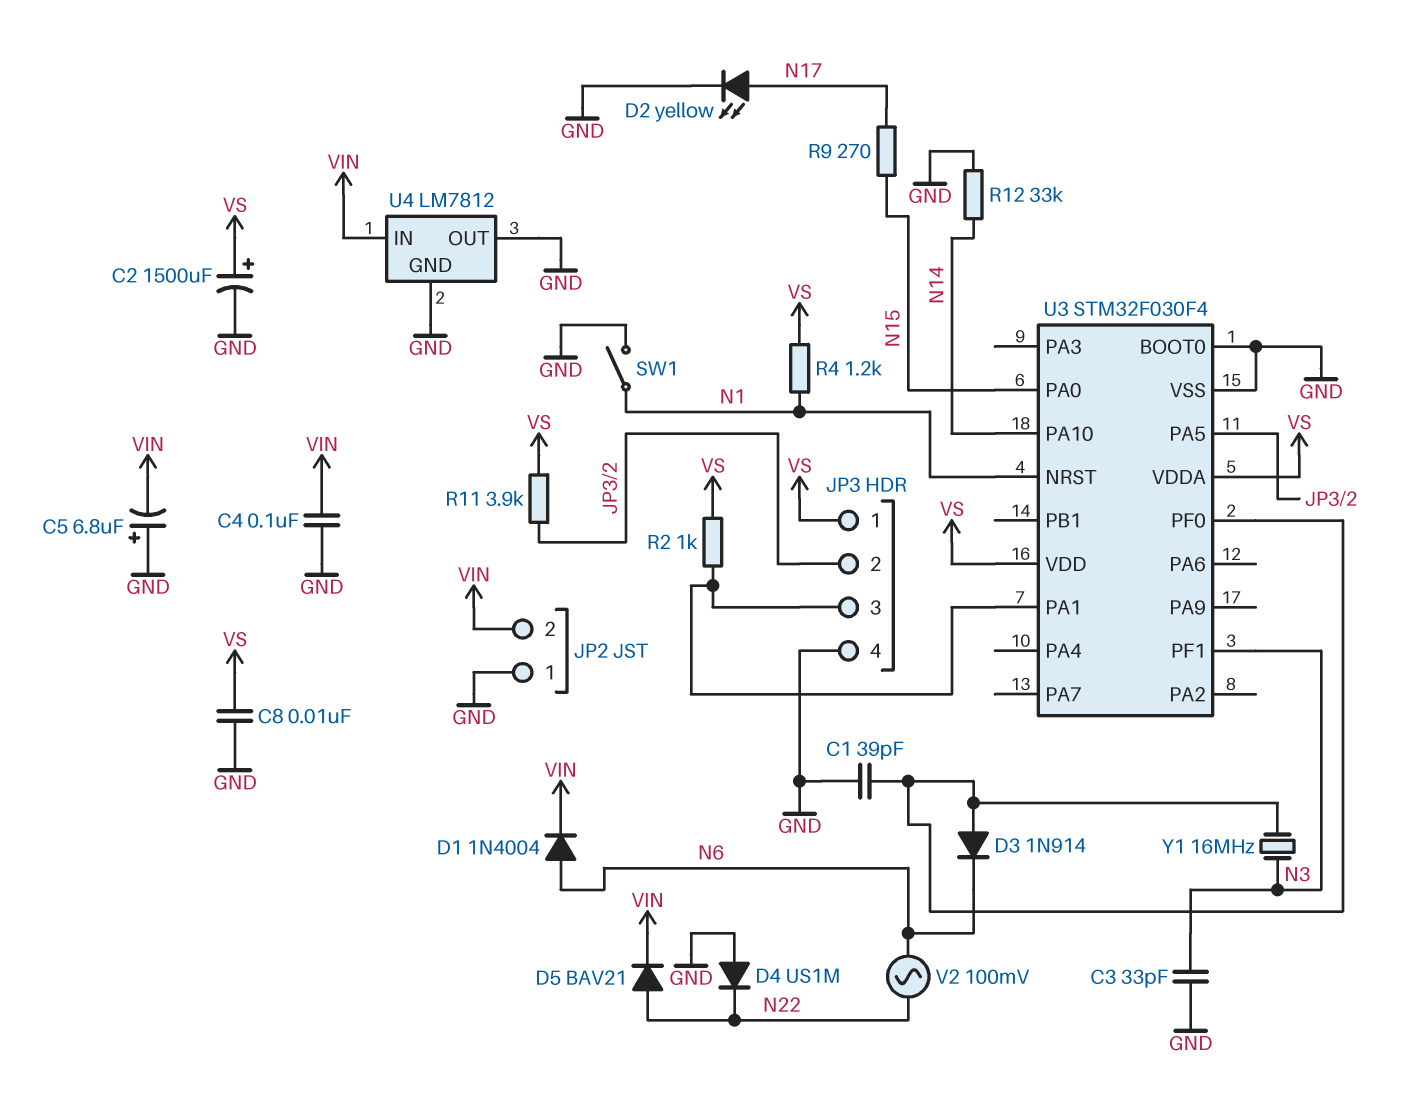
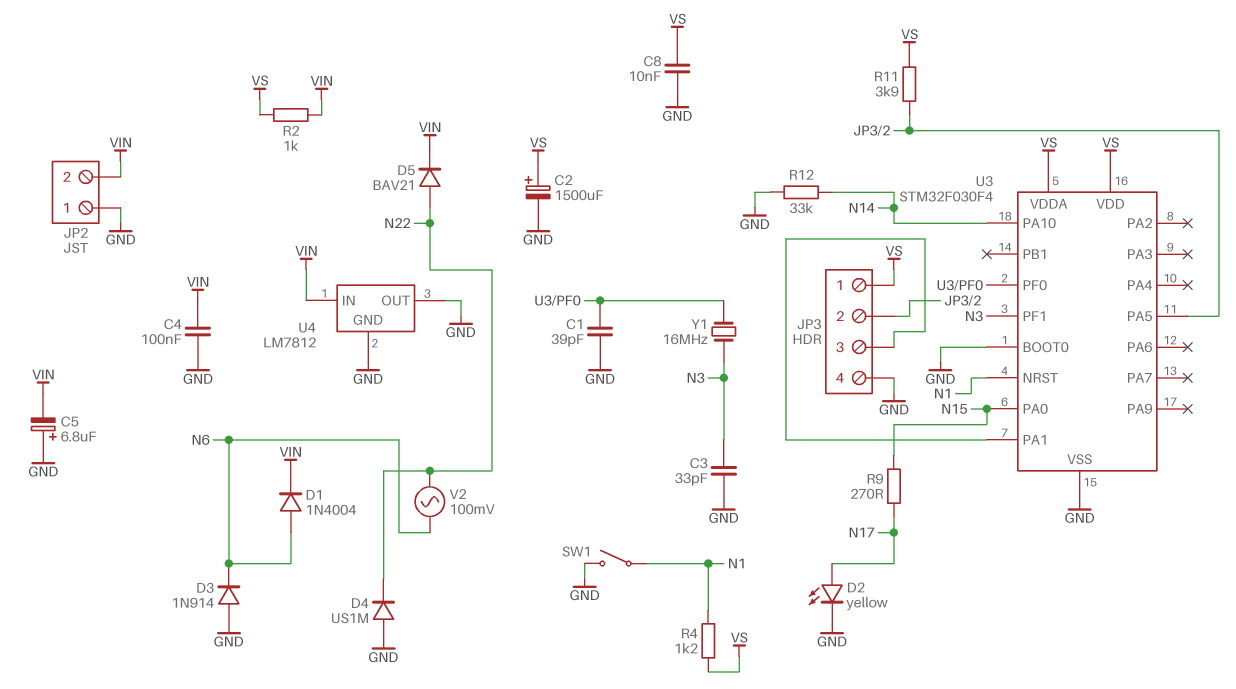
D3: diode 1N914 (A U3/PF0, K N6) -> diode 1N914 (A GND, K N6)
R2: 1k (JP3/3, VS) -> 1k (VIN, VS)

